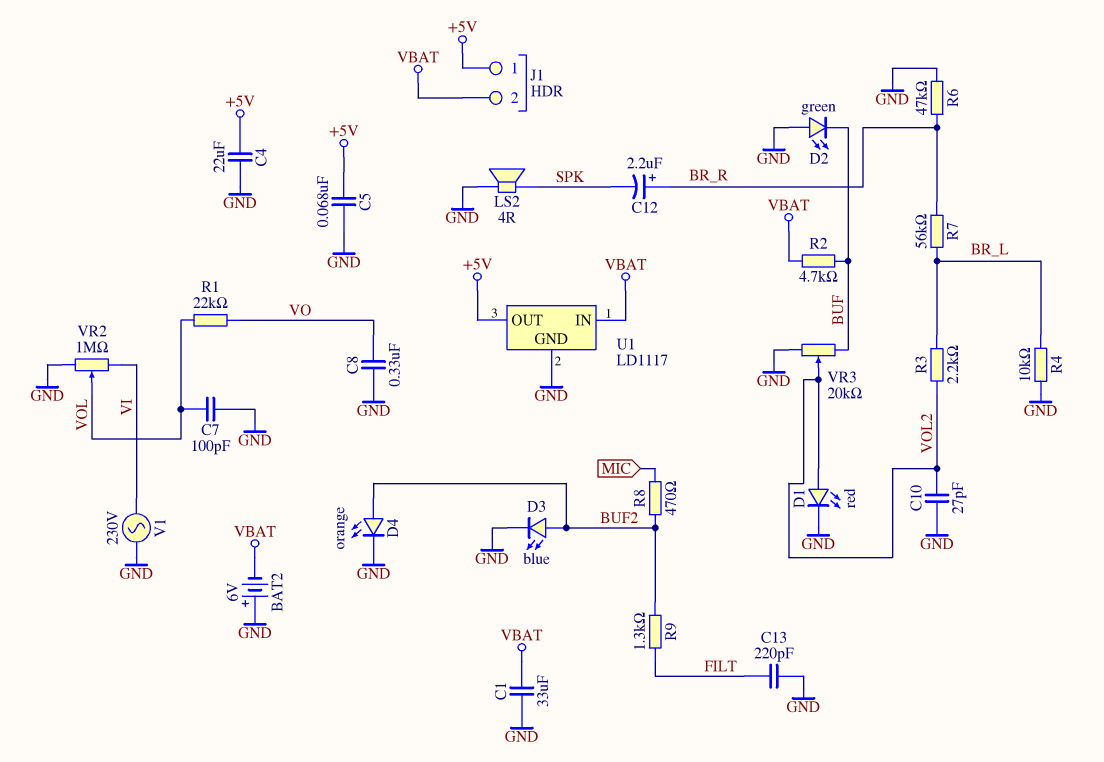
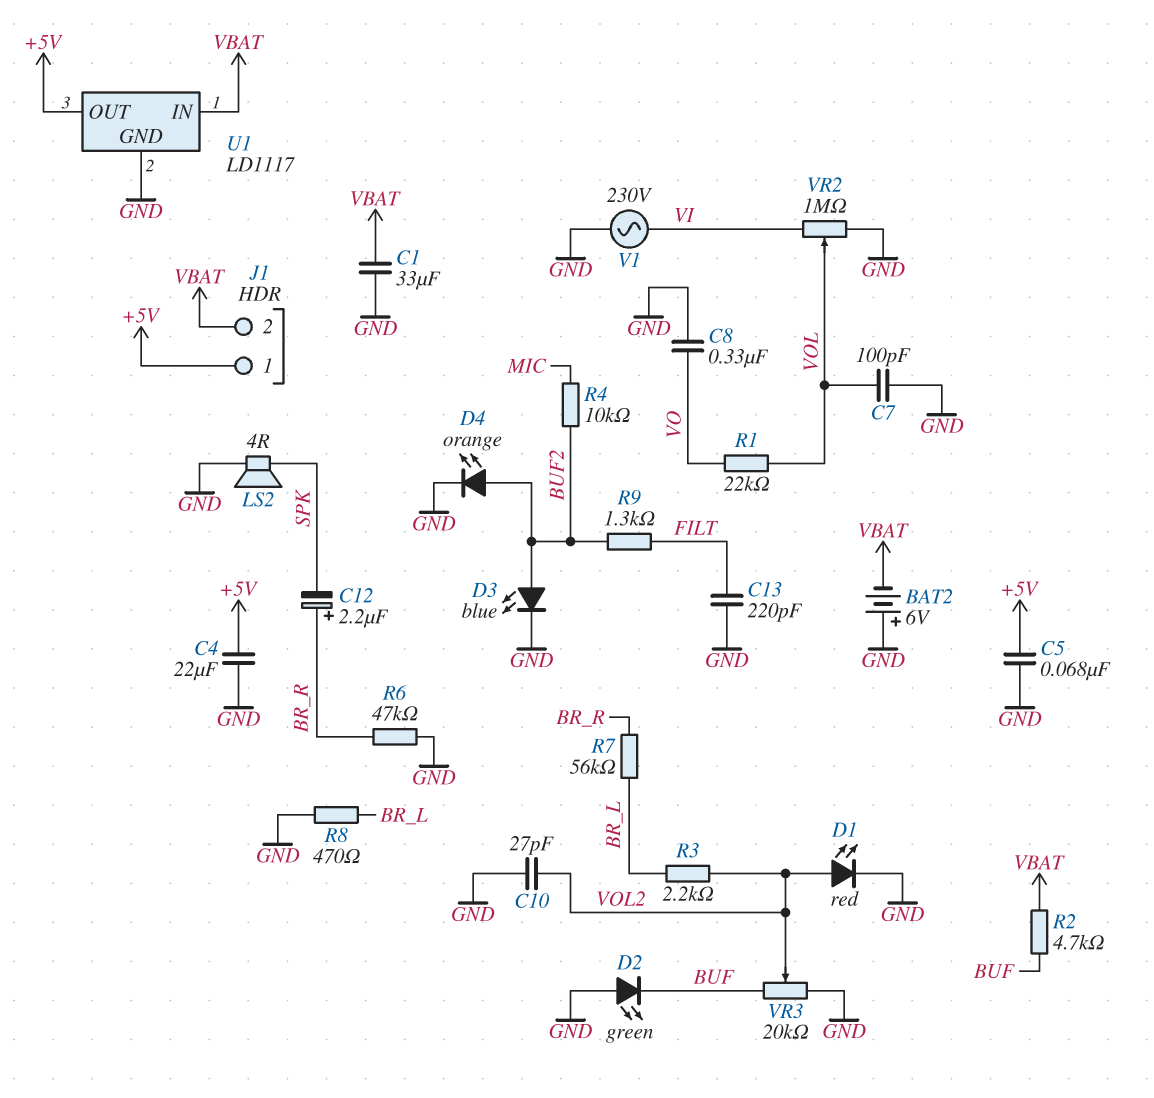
R4: 10k (BR_L, GND) -> 10k (BUF2, MIC)
R8: 470 (BUF2, MIC) -> 470 (BR_L, GND)

